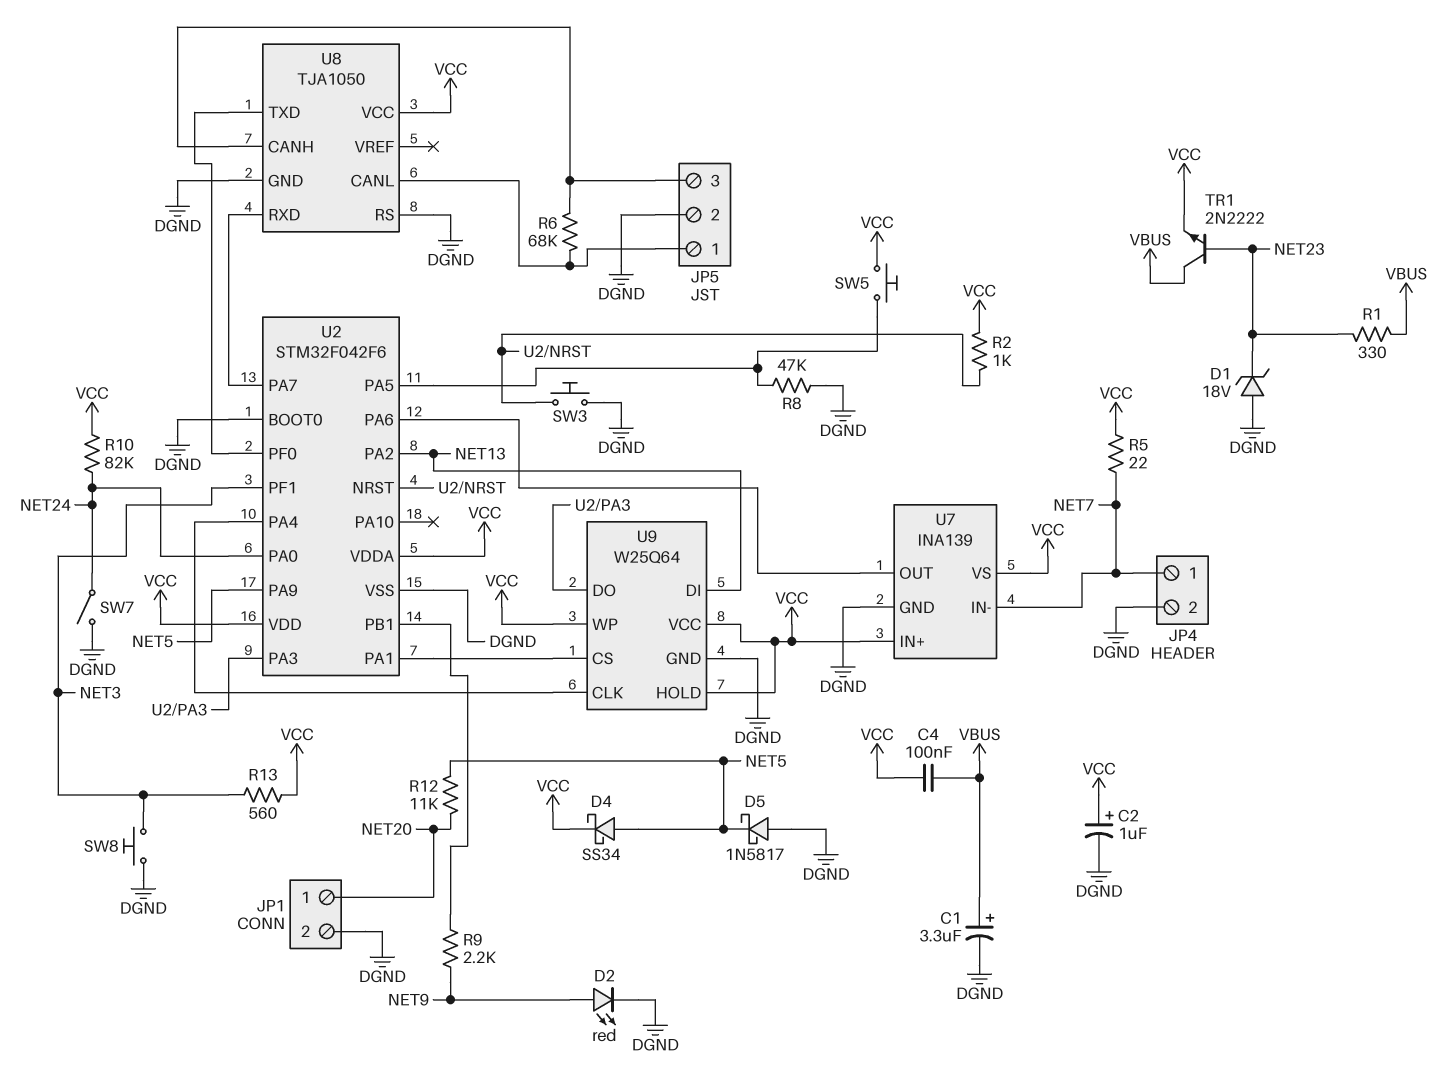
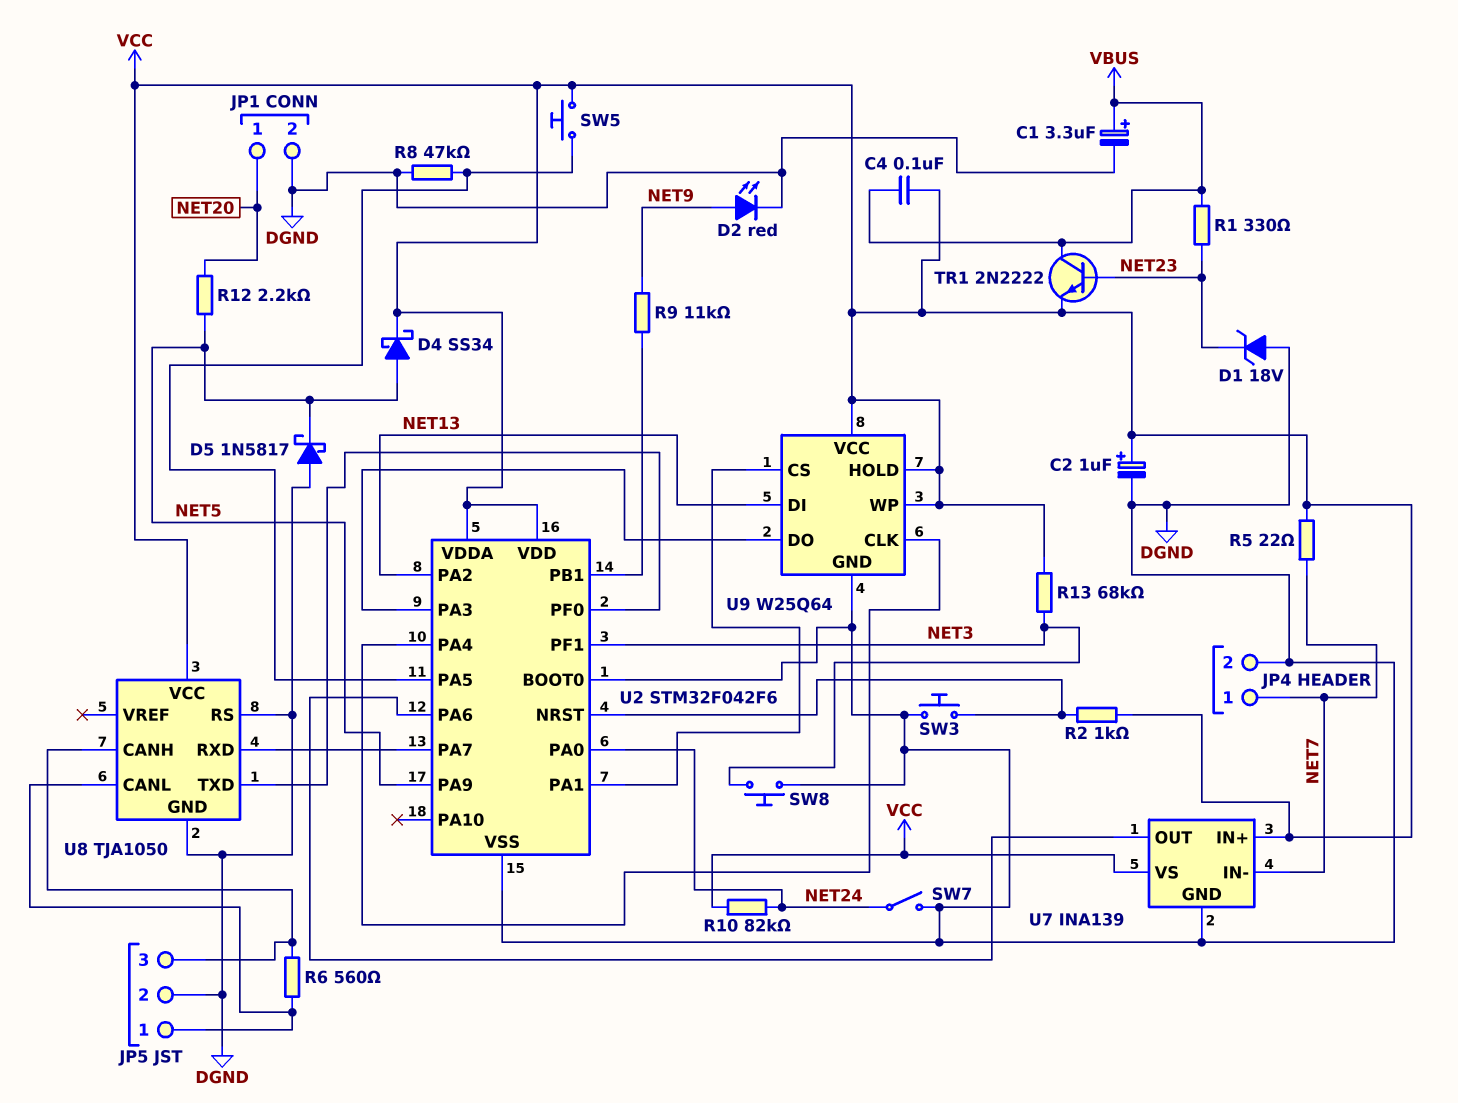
R6: 68k (JP5/1, JP5/3) -> 560 (JP5/1, JP5/3)
R9: 2.2k (NET9, U2/PB1) -> 11k (NET9, U2/PB1)
R12: 11k (NET5, NET20) -> 2.2k (NET5, NET20)
R13: 560 (NET3, VCC) -> 68k (NET3, VCC)

